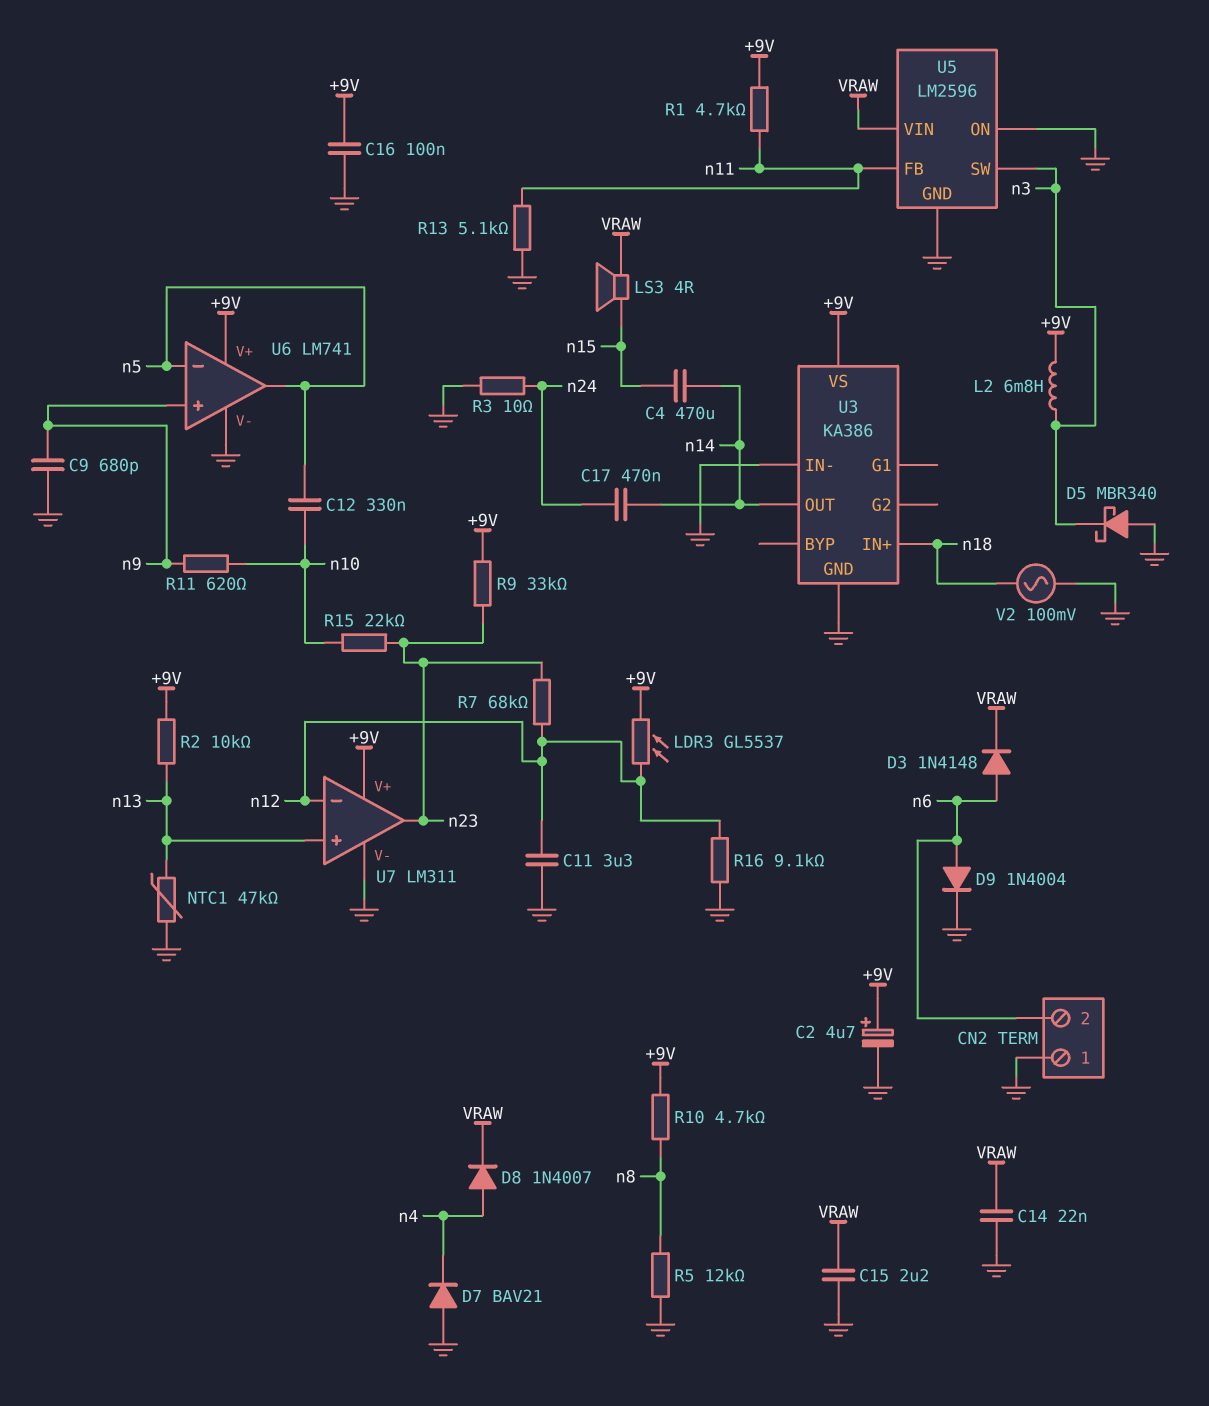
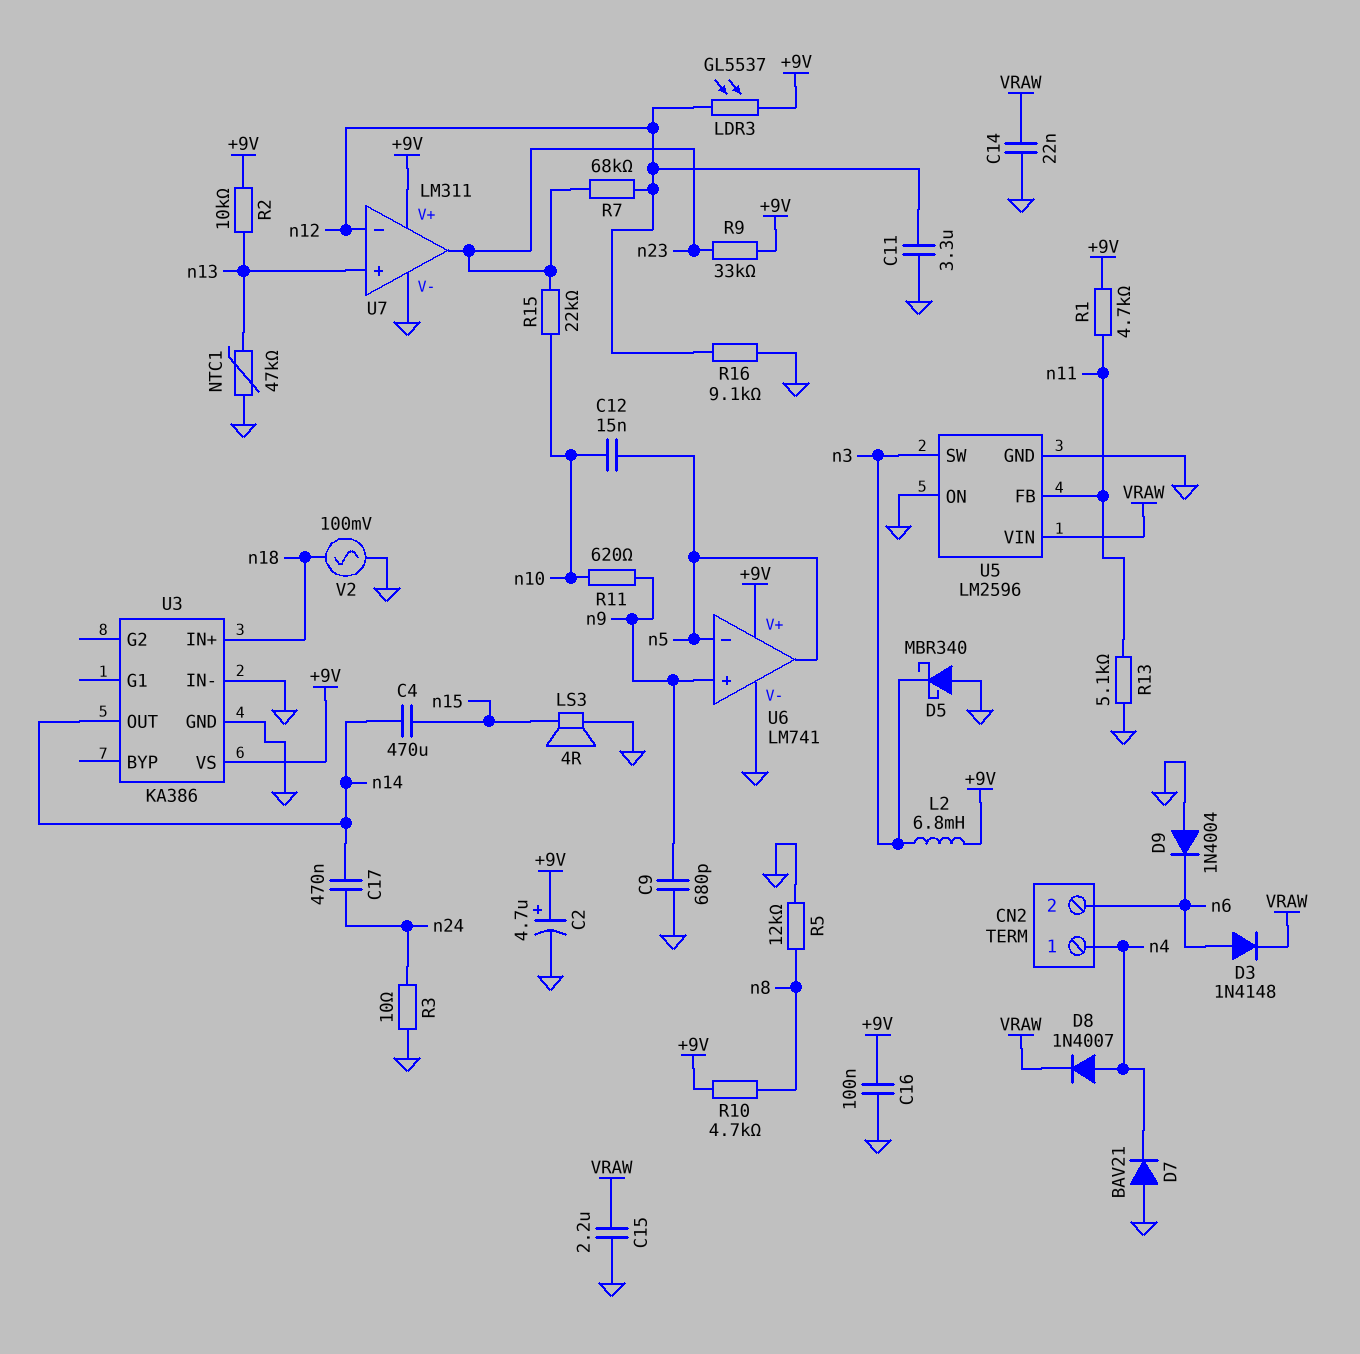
C12: 330nF (n5, n10) -> 15nF (n5, n10)
CN2 pin 1: GND -> n4
D9: diode 1N4004 (A n6, K GND) -> diode 1N4004 (A GND, K n6)
LS3: speaker 4R (VRAW, n15) -> speaker 4R (GND, n15)

